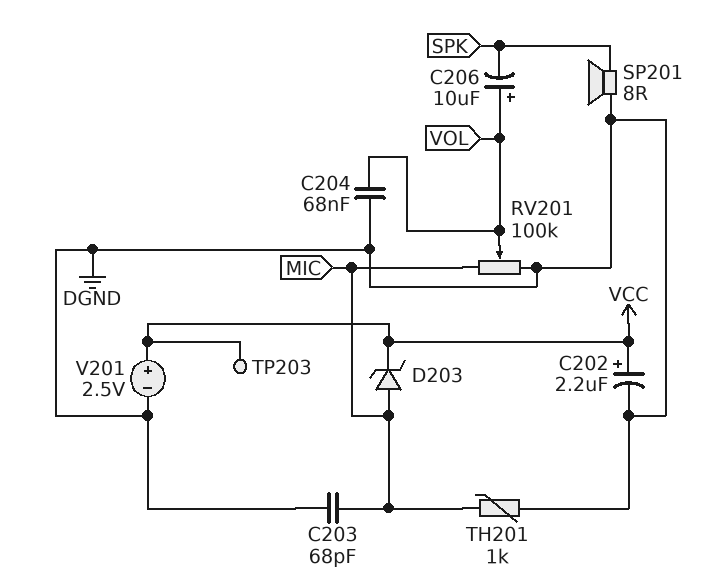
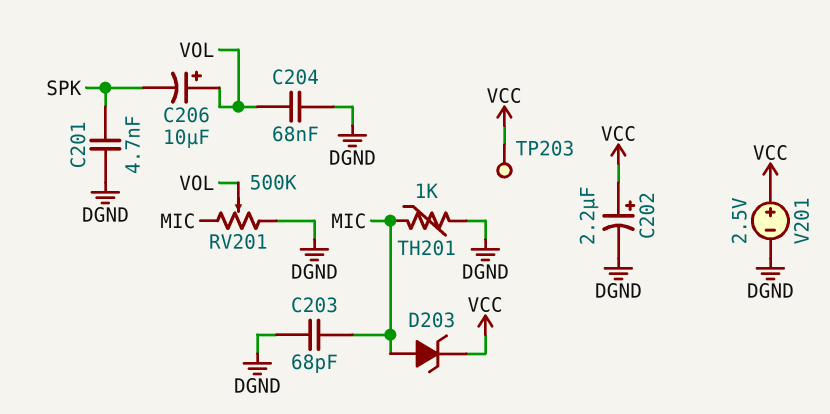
C201: none -> 4.7nF (DGND, SPK)
RV201: 100k (DGND, MIC, wiper VOL) -> 500k (DGND, MIC, wiper VOL)
SP201: speaker 8R (DGND, SPK) -> none

